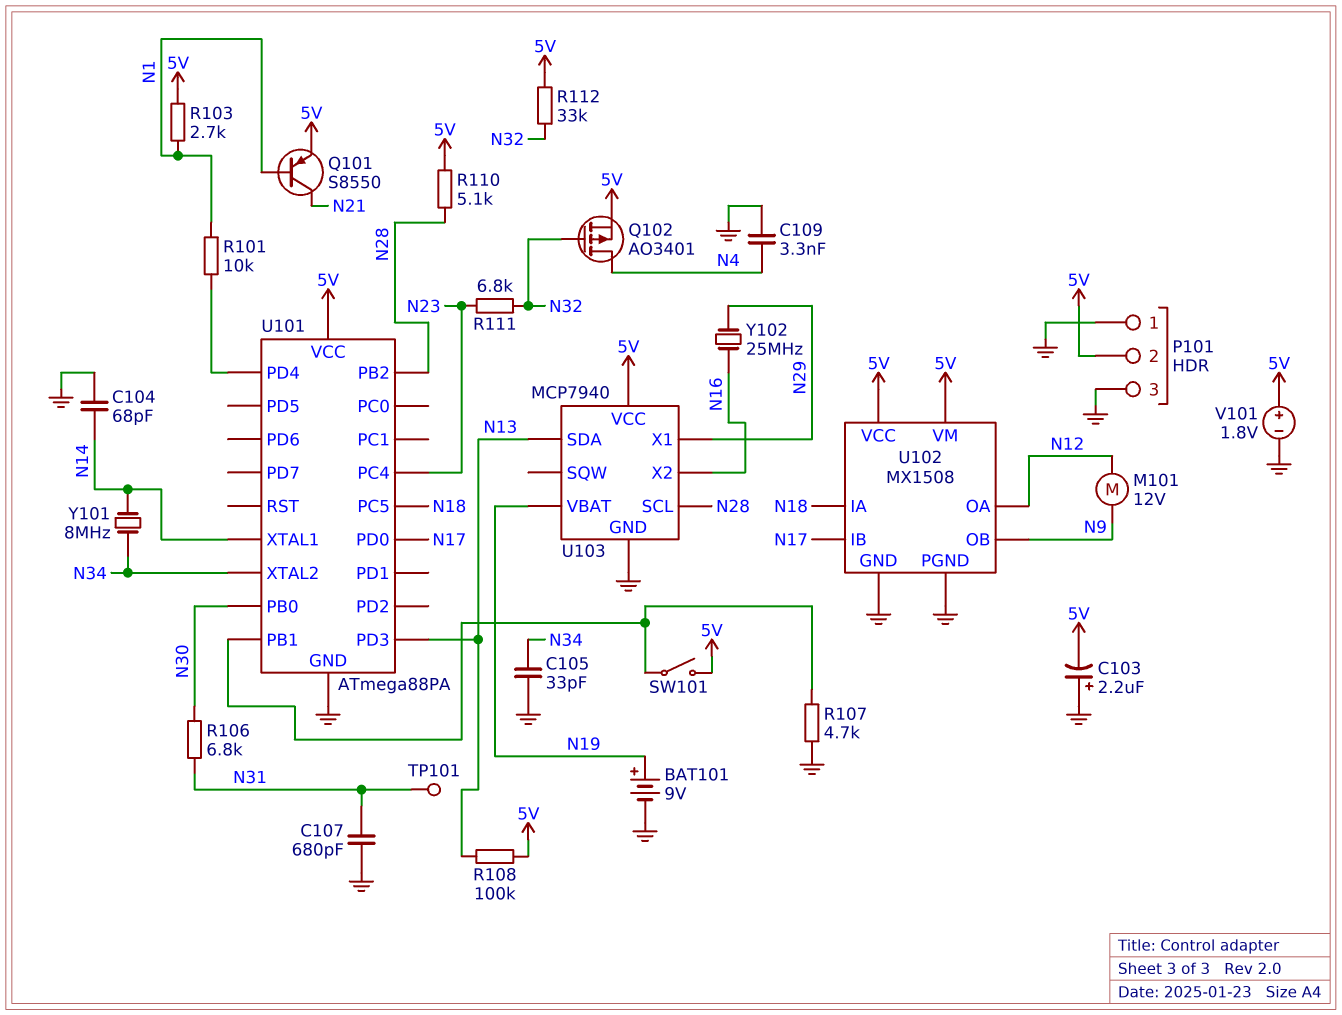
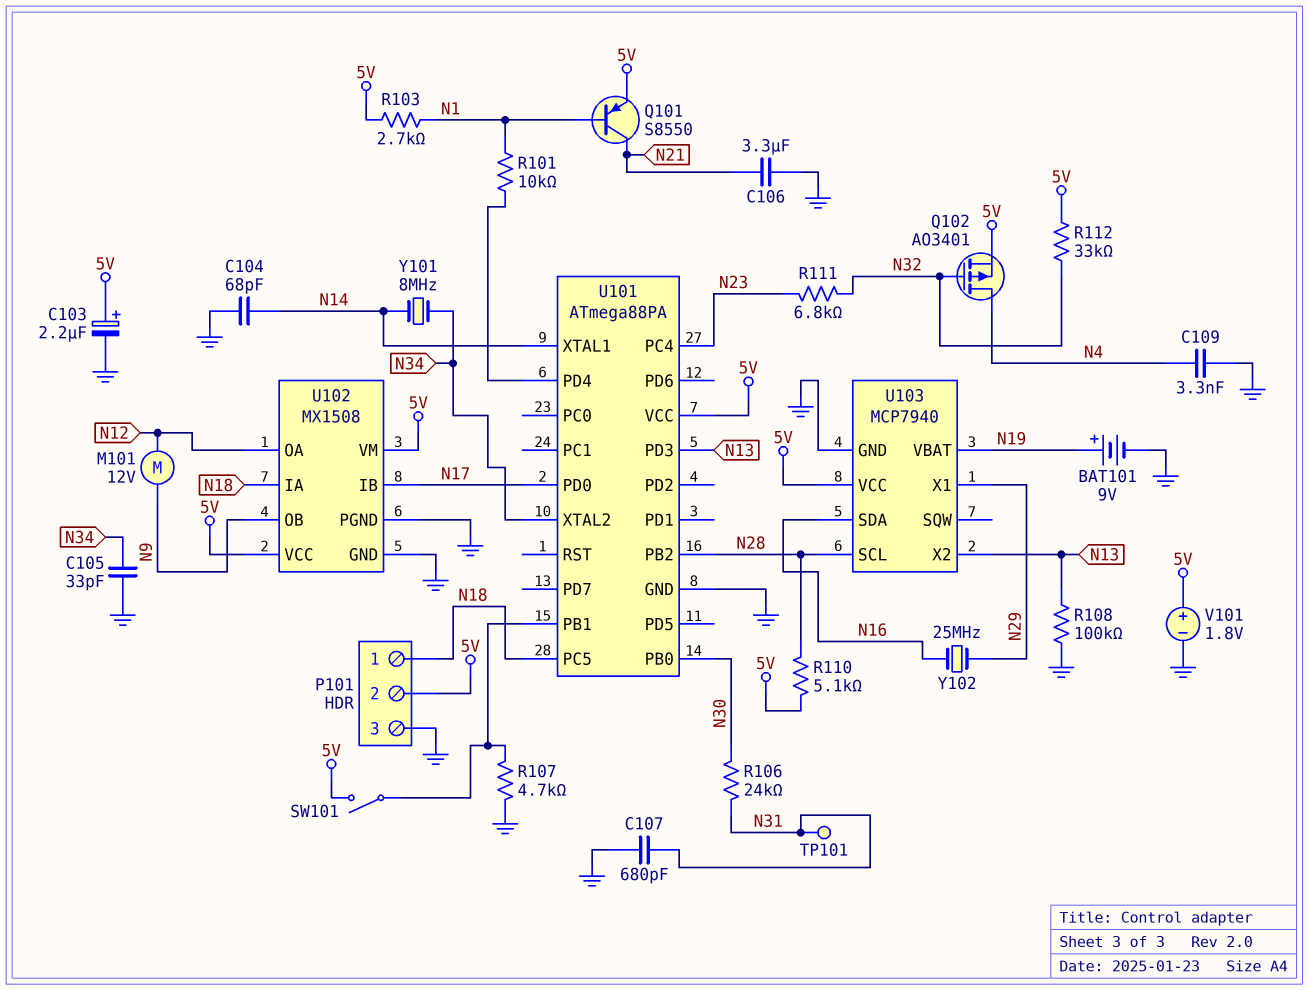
C103: 2.2uF (plus GND, minus 5V) -> 2.2uF (plus 5V, minus GND)
C106: none -> 3.3uF (GND, N21)
P101 pin 1: GND -> N18
R106: 6.8k (N30, N31) -> 24k (N30, N31)
R108: 100k (5V, N13) -> 100k (GND, N13)
U103 pin SDA: N13 -> N16
U103 pin X2: N16 -> N13

